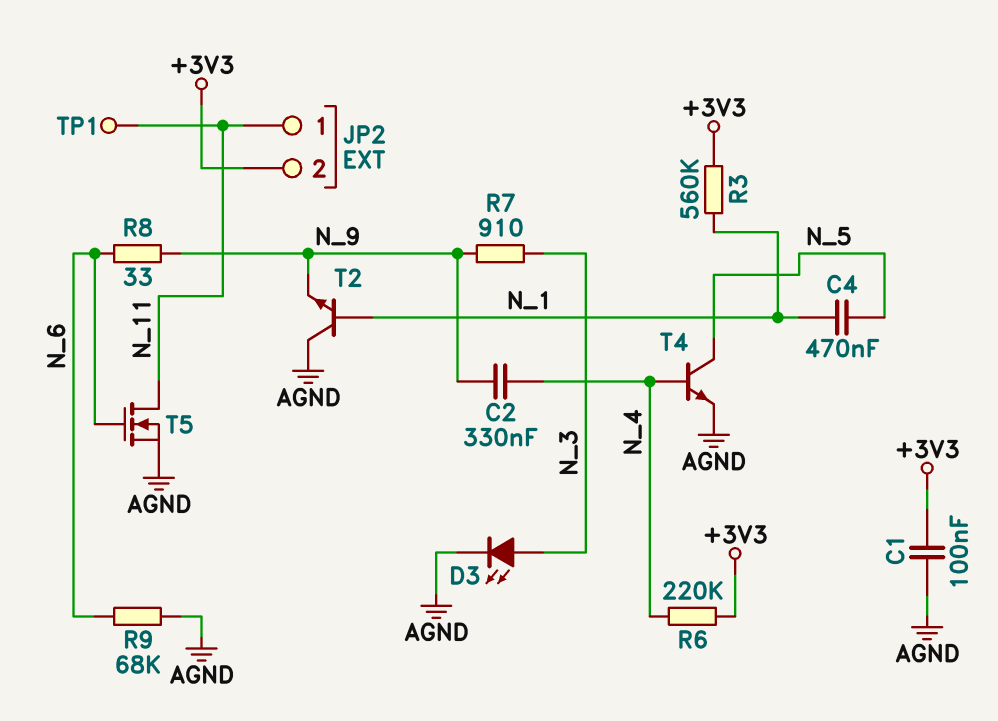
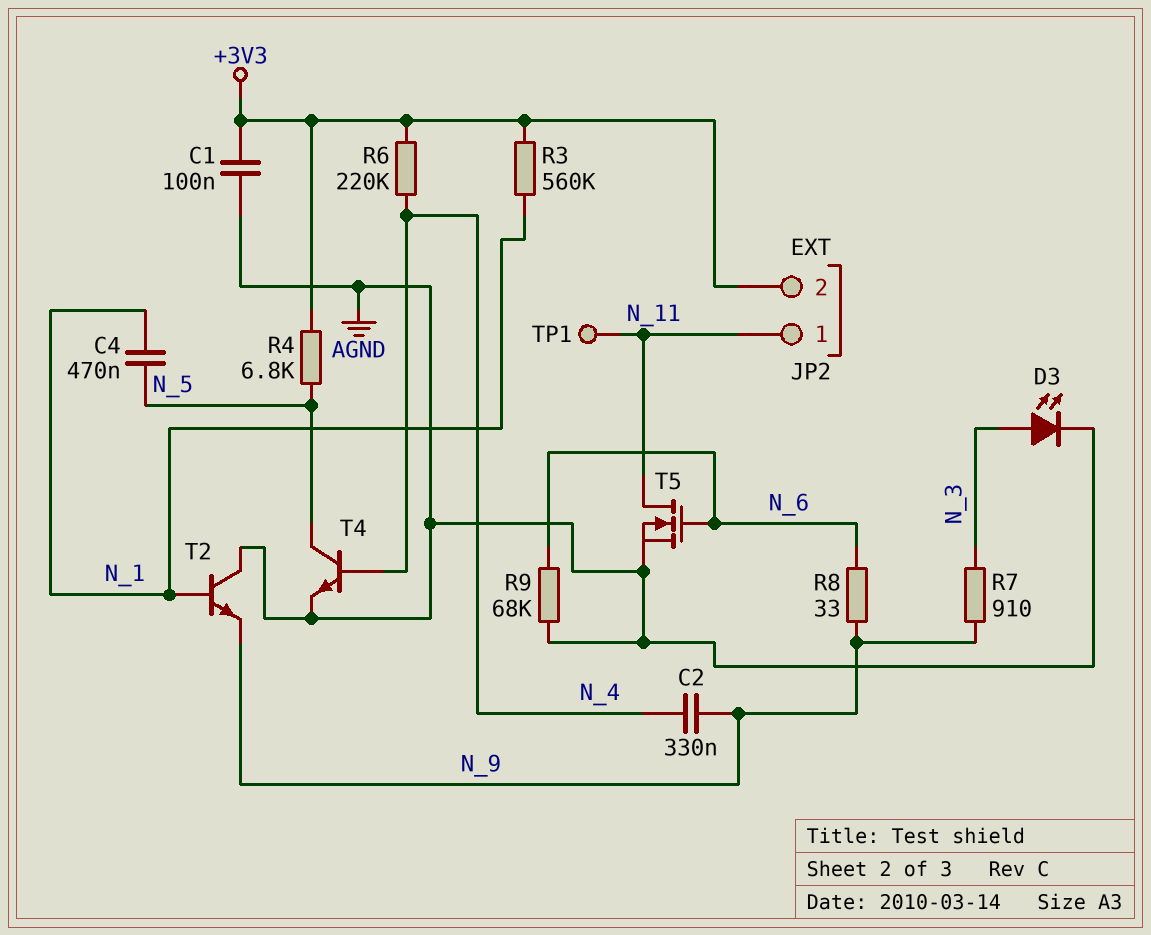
R4: none -> 6.8k (+3V3, N_5)

